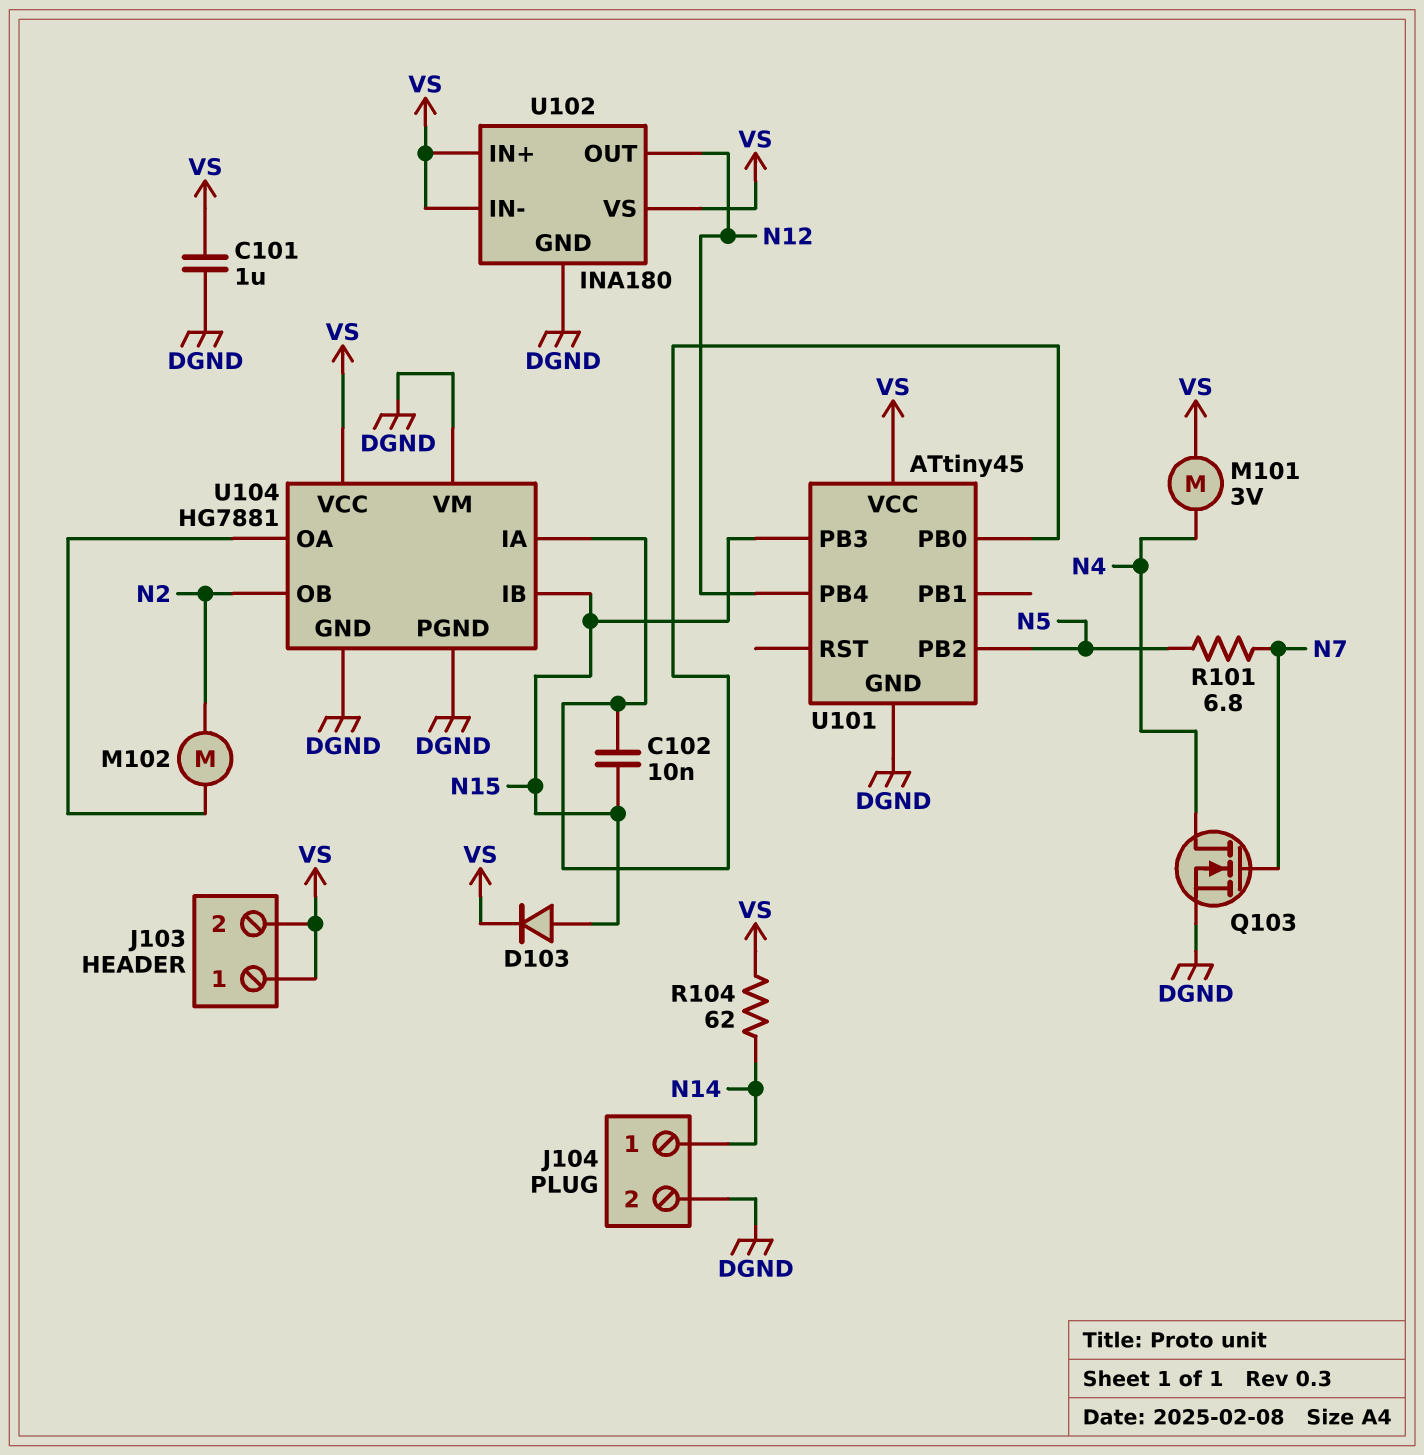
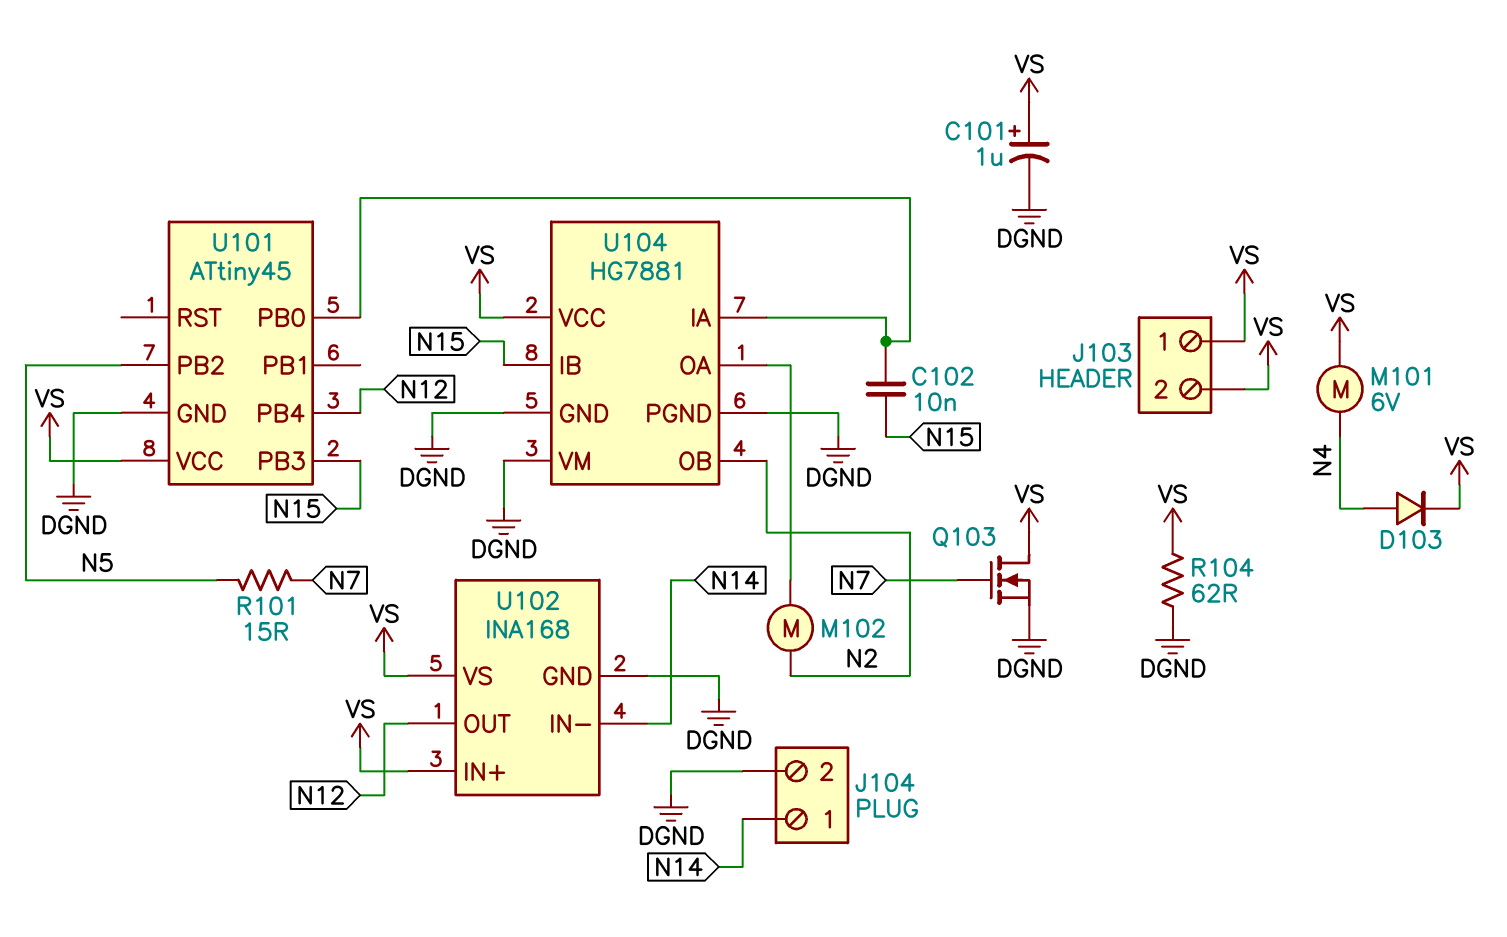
C101: 1uF (DGND, VS) -> 1uF (plus VS, minus DGND)
D103: diode (A N15, K VS) -> diode (A N4, K VS)
M101: motor 3V (N4, VS) -> motor 6V (N4, VS)
Q103: NMOS (G N7, D N4, S DGND) -> NMOS (G N7, D VS, S DGND)
R101: 6.8 (N5, N7) -> 15 (N5, N7)
R104: 62 (N14, VS) -> 62 (DGND, VS)
U102: INA180 -> INA168
U102 pin IN-: VS -> N14

